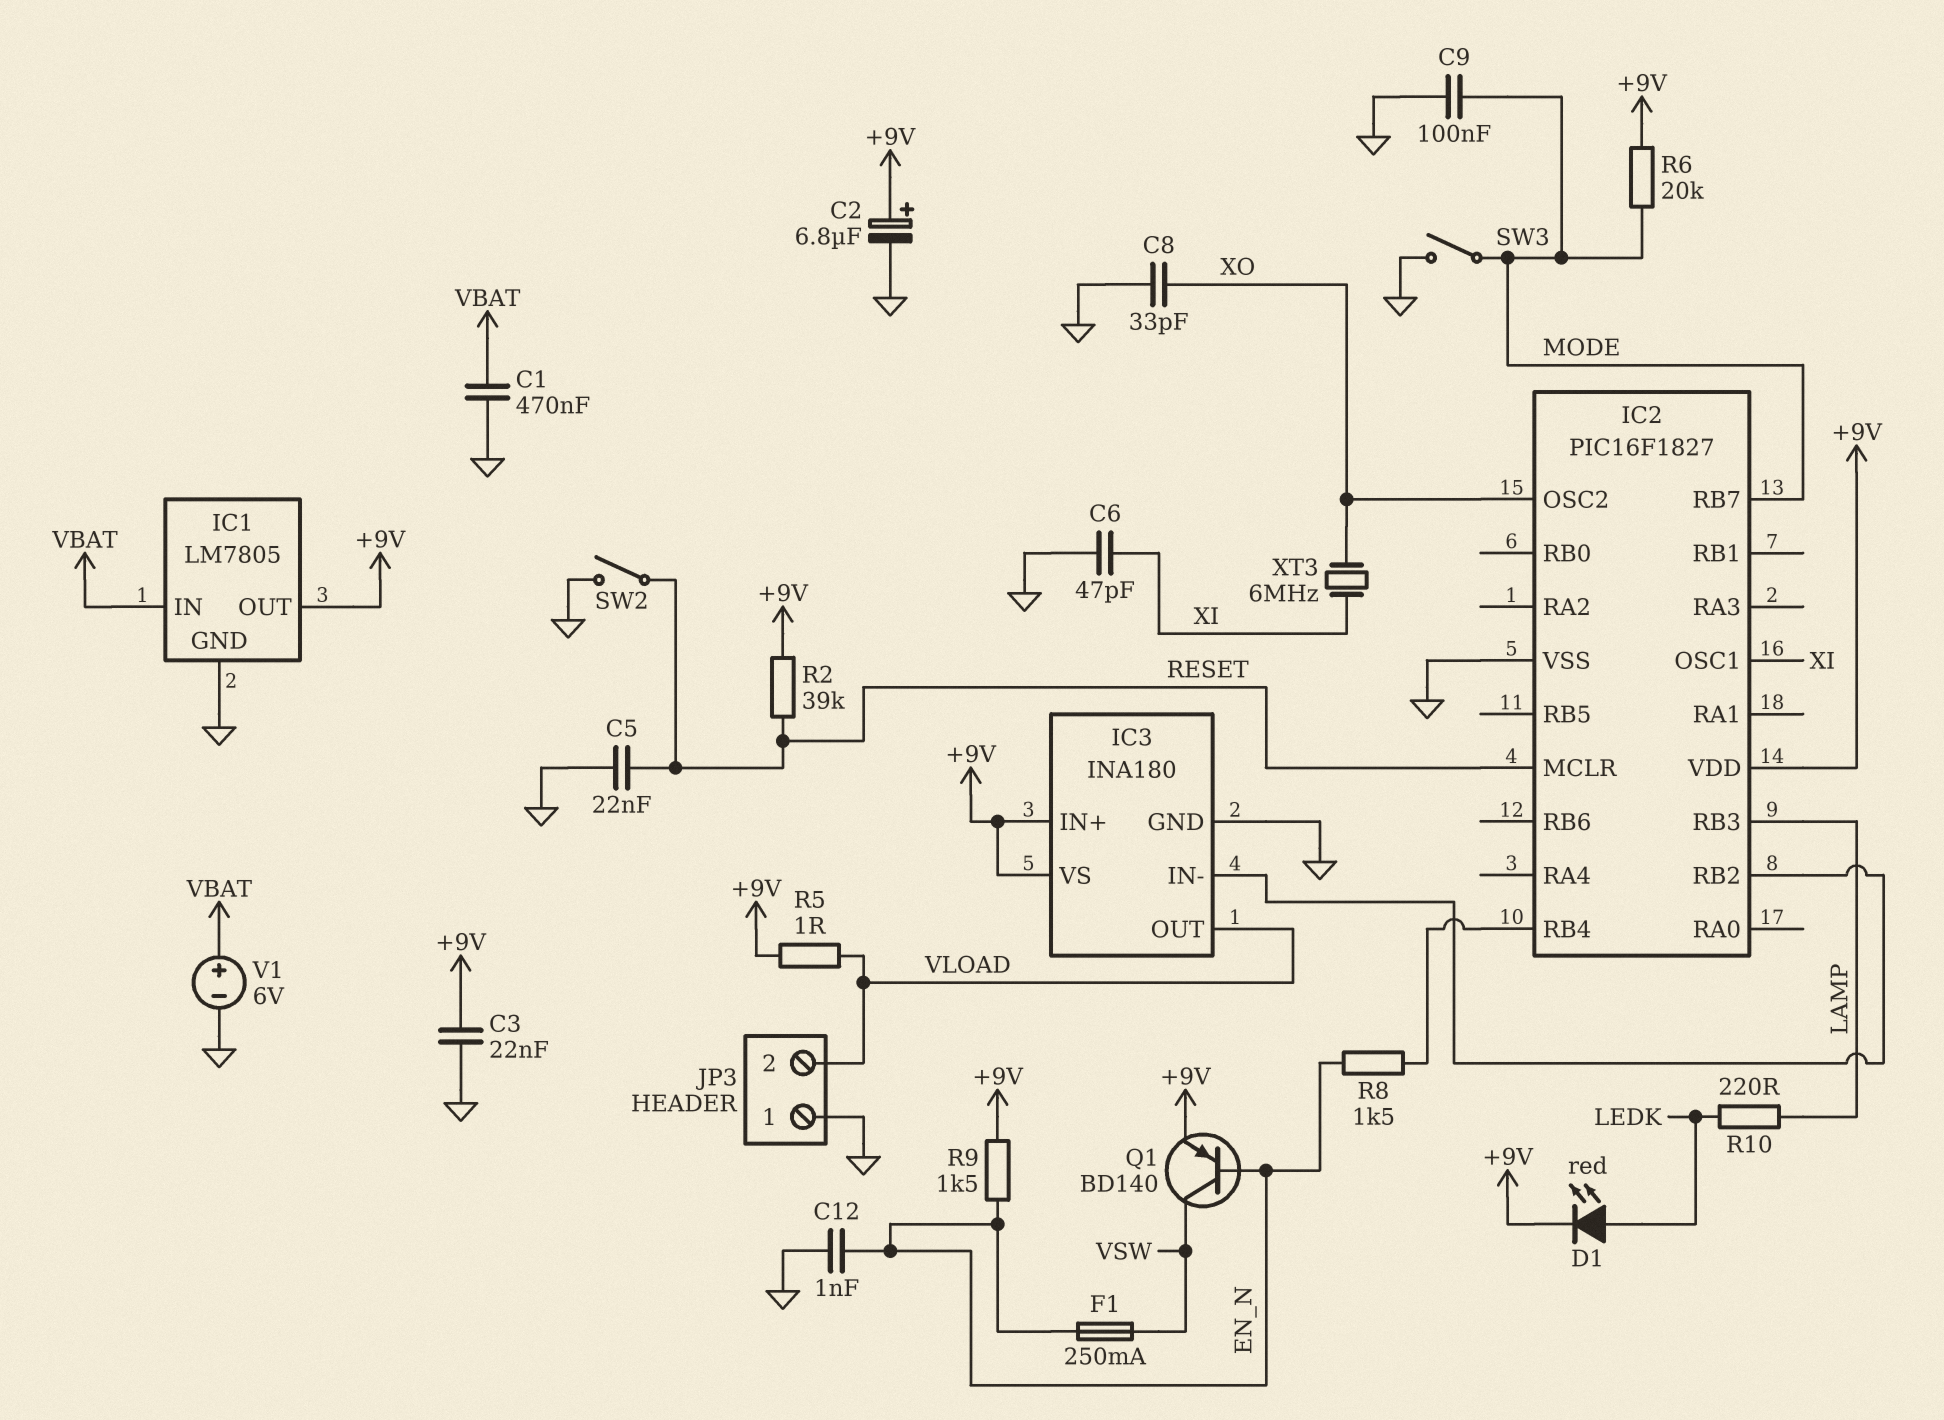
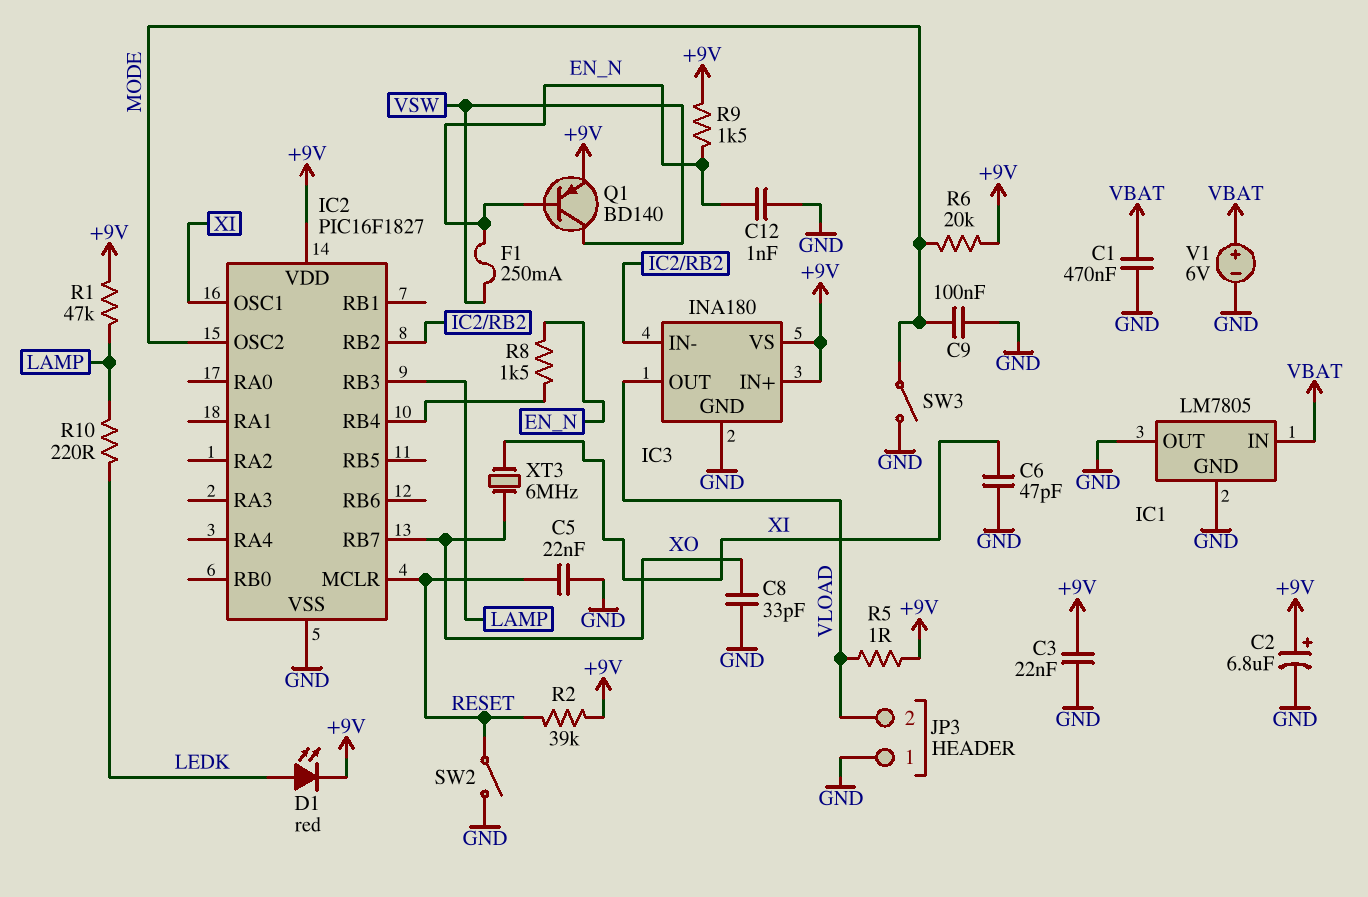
IC1 pin OUT: +9V -> GND
IC2 pin OSC2: XO -> MODE
IC2 pin RB7: MODE -> XO
R1: none -> 47k (+9V, LAMP)

